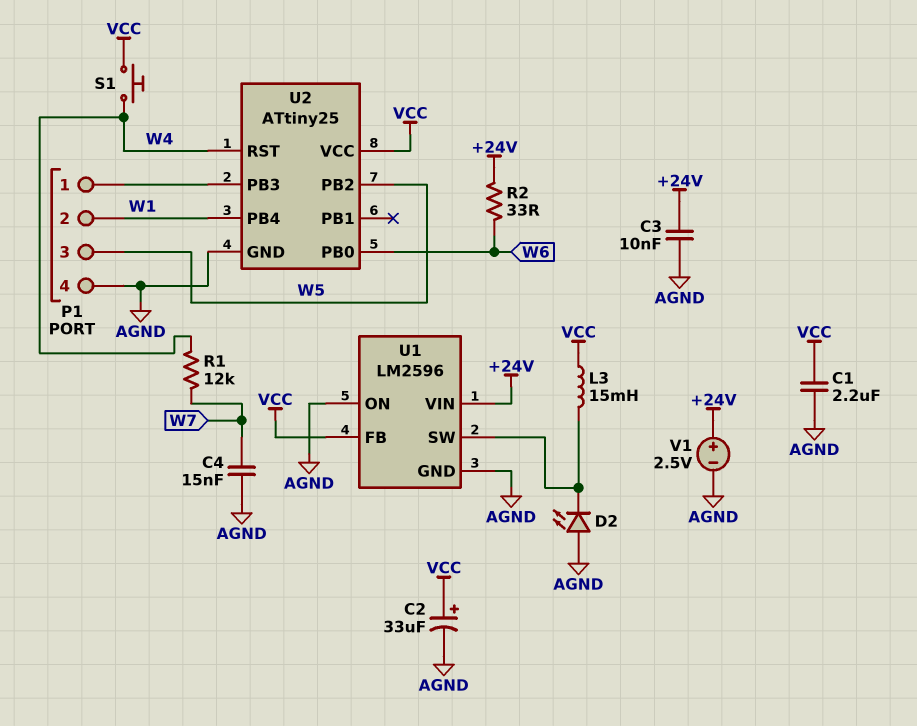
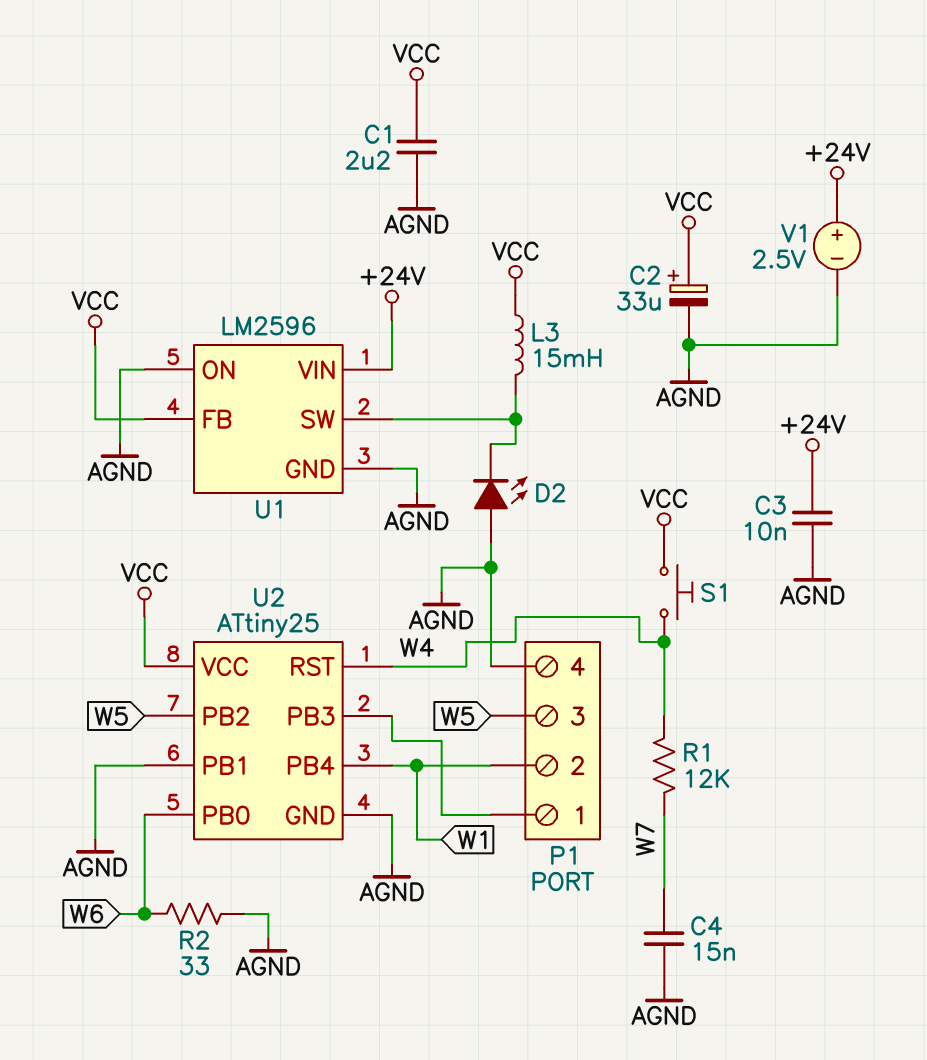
R2: 33 (+24V, W6) -> 33 (AGND, W6)
U2 pin PB1: none -> AGND

